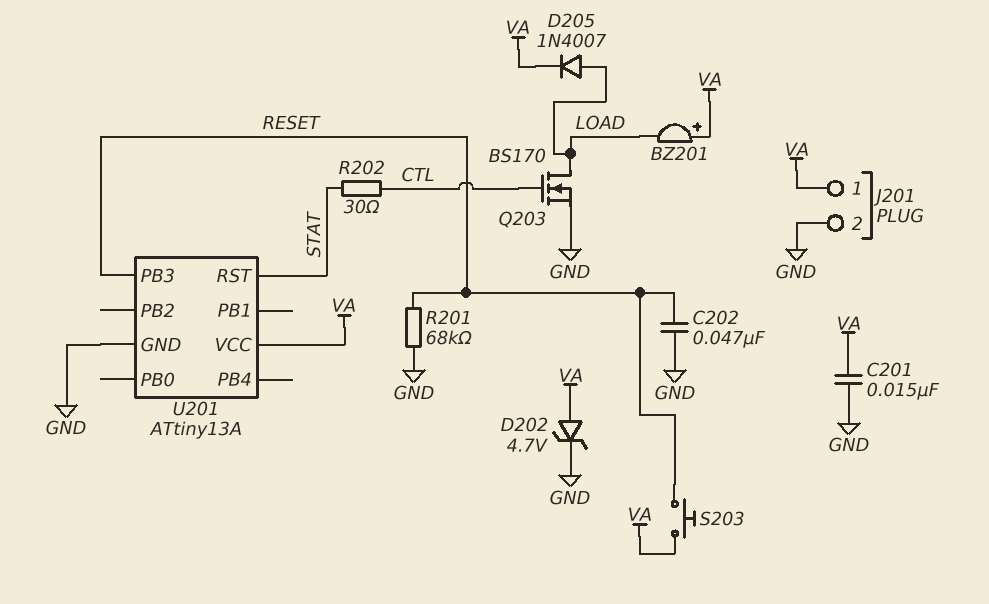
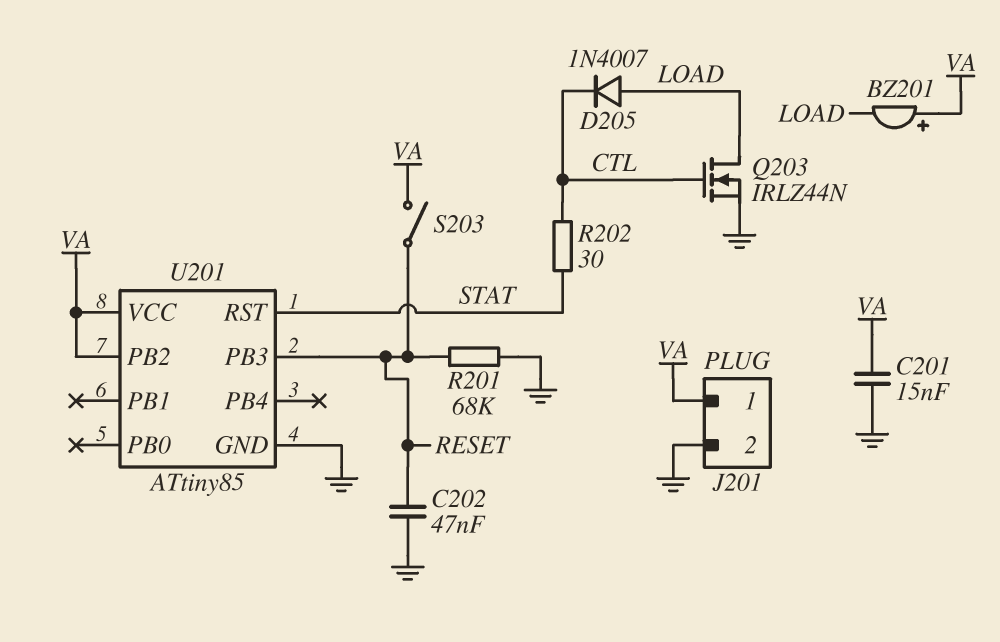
D202: zener 4.7V (A VA, K GND) -> none
D205: diode 1N4007 (A LOAD, K VA) -> diode 1N4007 (A LOAD, K CTL)
Q203: NMOS BS170 (G CTL, D LOAD, S GND) -> NMOS IRLZ44N (G CTL, D LOAD, S GND)
S203: button (RESET, VA) -> switch (RESET, VA)
U201: ATtiny13A -> ATtiny85
U201 pin PB2: none -> VA

